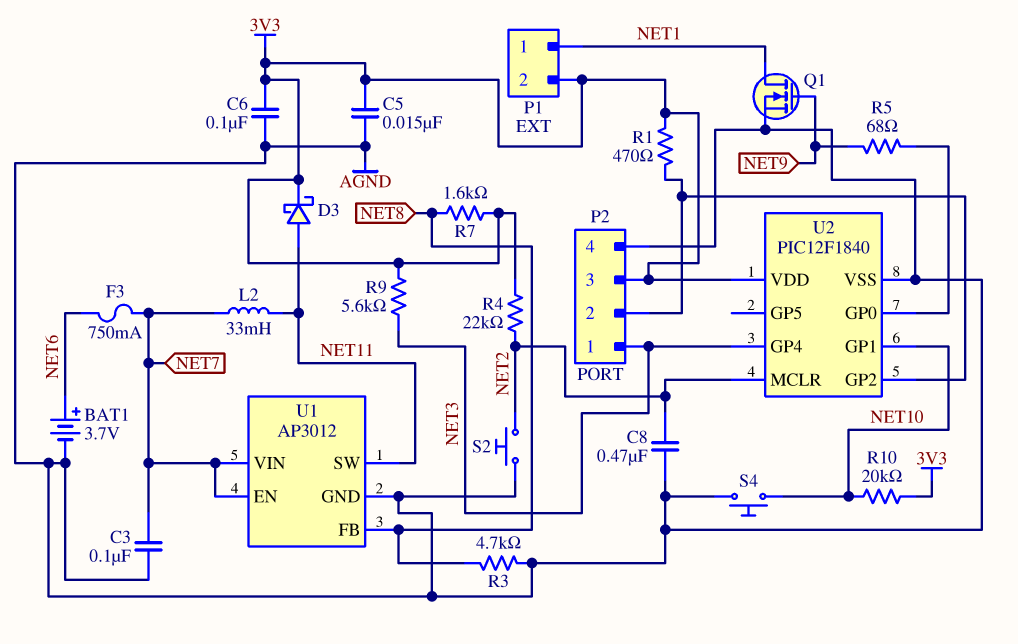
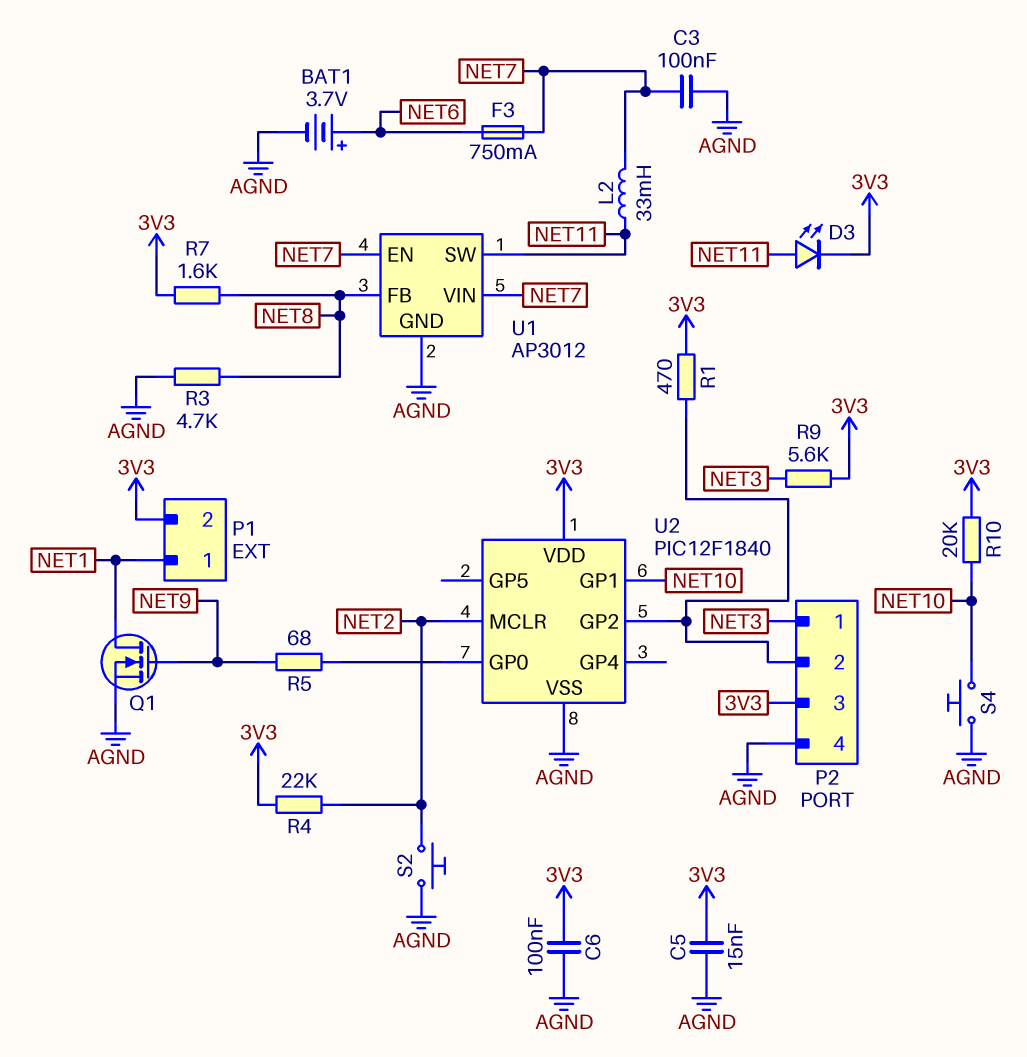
C8: 470nF (AGND, NET2) -> none
D3: schottky (A NET11, K 3V3) -> LED (A NET11, K 3V3)
U2 pin GP4: NET3 -> none

